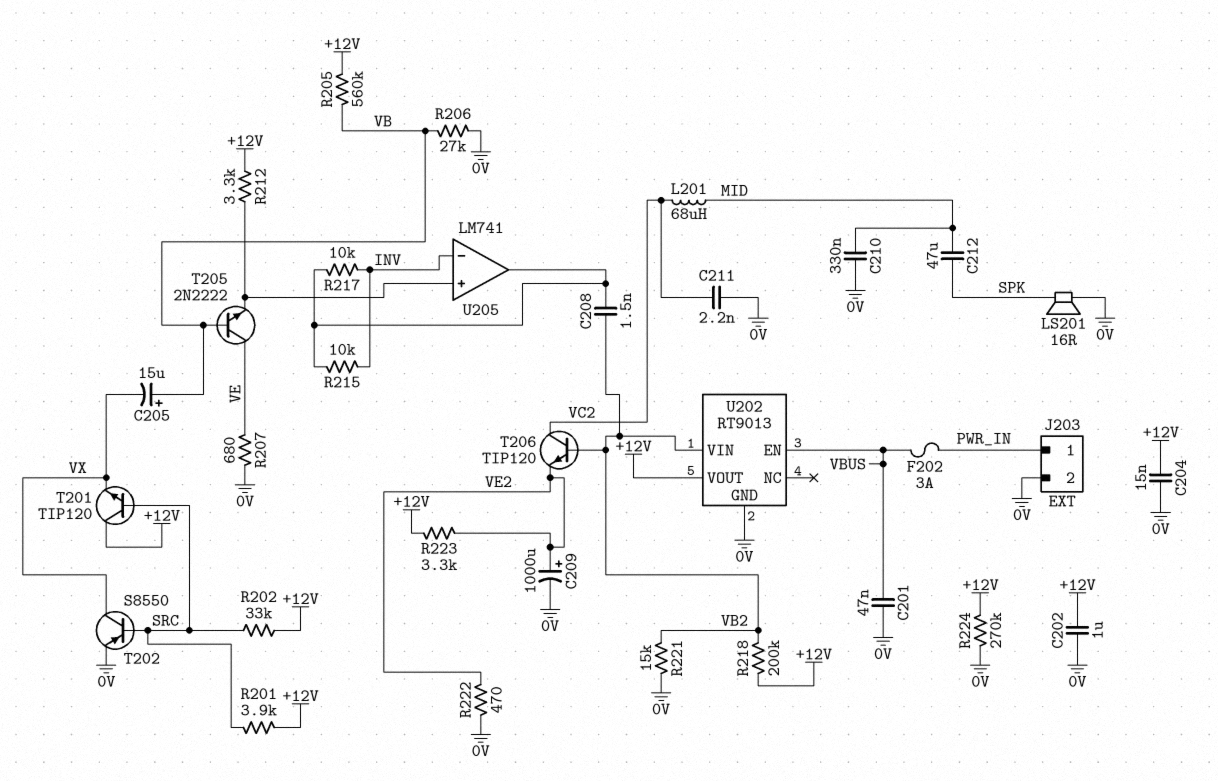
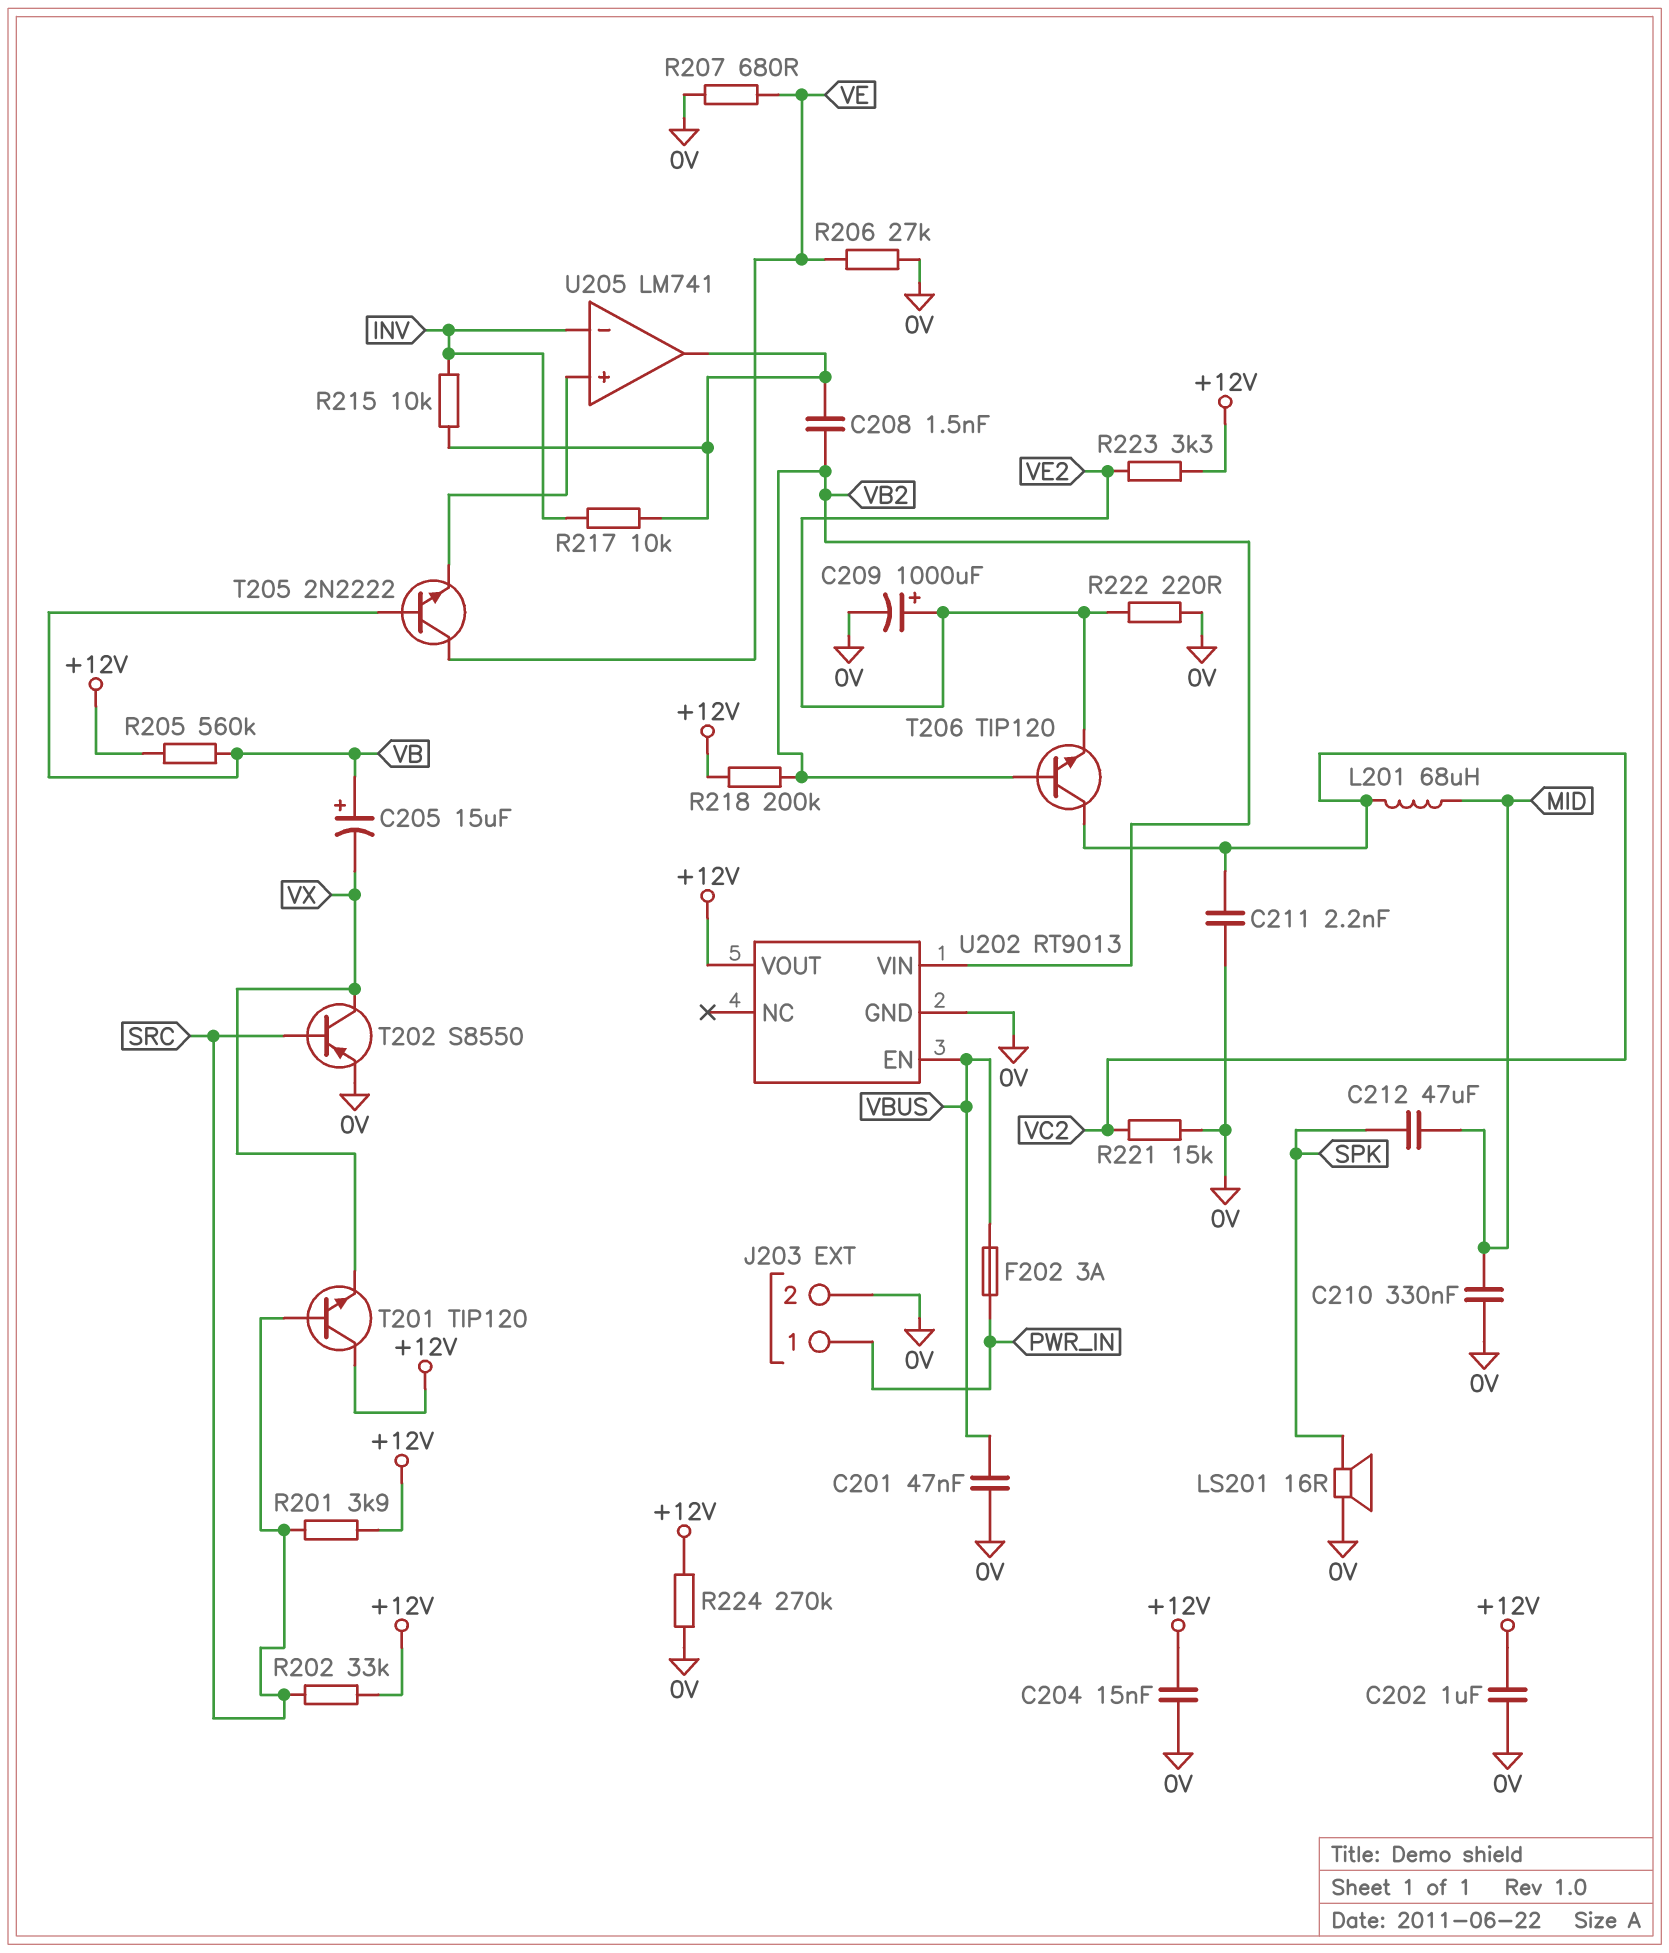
R206: 27k (0V, VB) -> 27k (0V, VE)
R212: 3.3k (+12V, U205/in+) -> none
R221: 15k (0V, VB2) -> 15k (0V, VC2)
R222: 470 (0V, VE2) -> 220 (0V, VE2)

